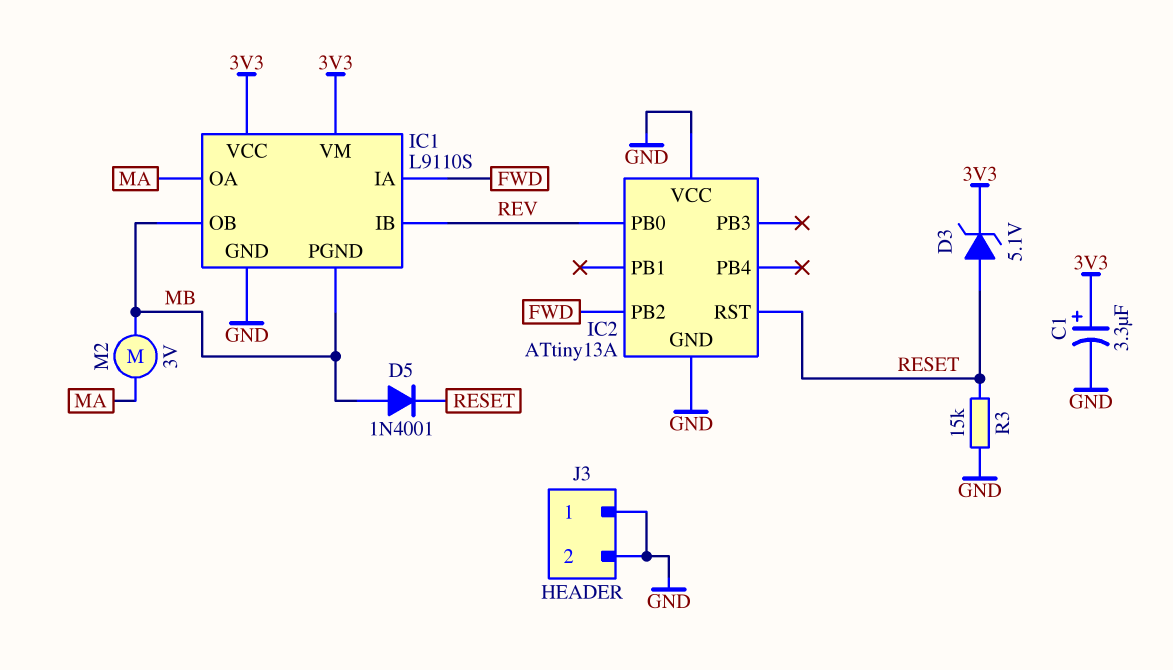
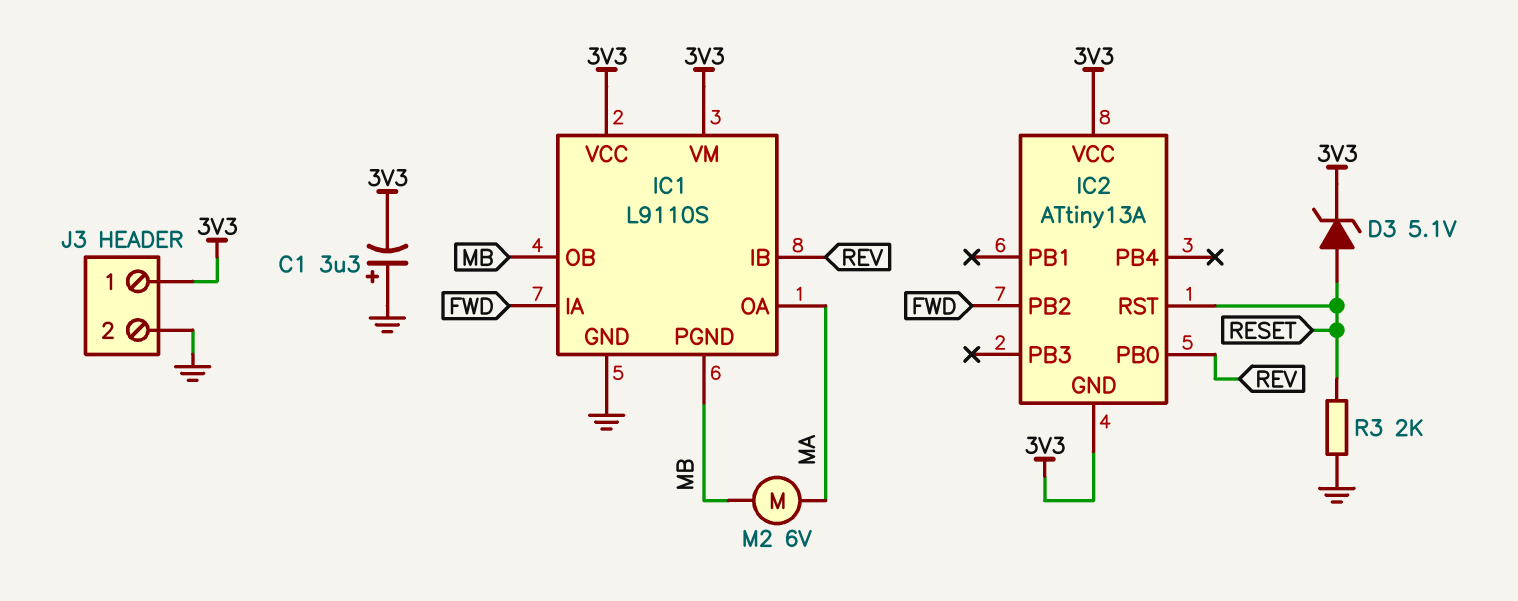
C1: 3.3uF (plus 3V3, minus GND) -> 3.3uF (plus GND, minus 3V3)
D5: diode 1N4001 (A MB, K RESET) -> none
IC2 pin GND: GND -> 3V3
IC2 pin VCC: GND -> 3V3
J3 pin 1: GND -> 3V3
M2: motor 3V (MA, MB) -> motor 6V (MA, MB)
R3: 15k (GND, RESET) -> 2k (GND, RESET)

